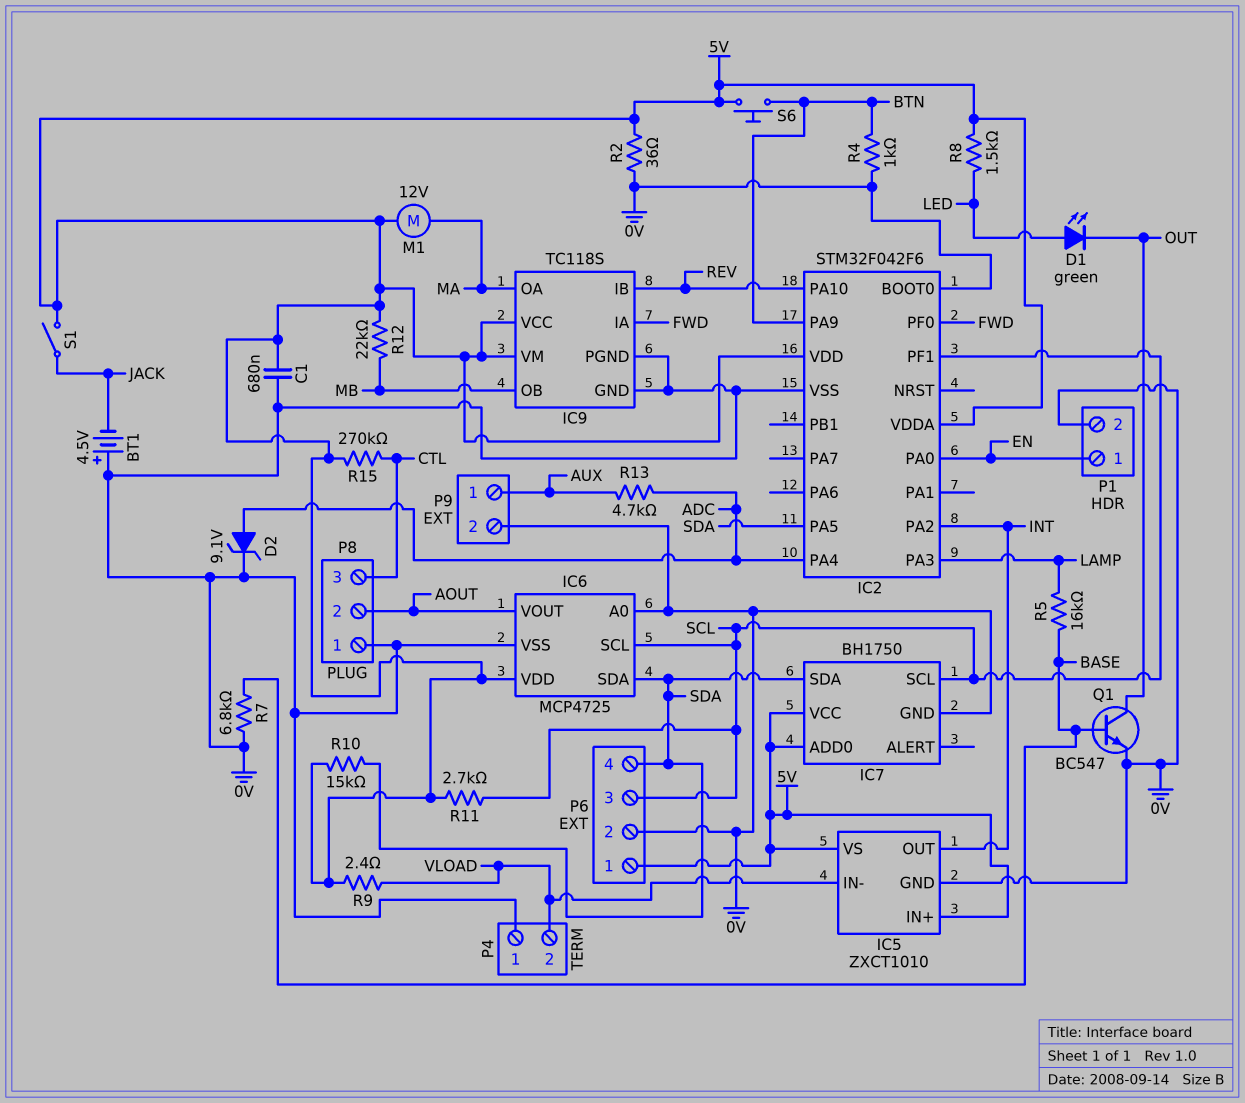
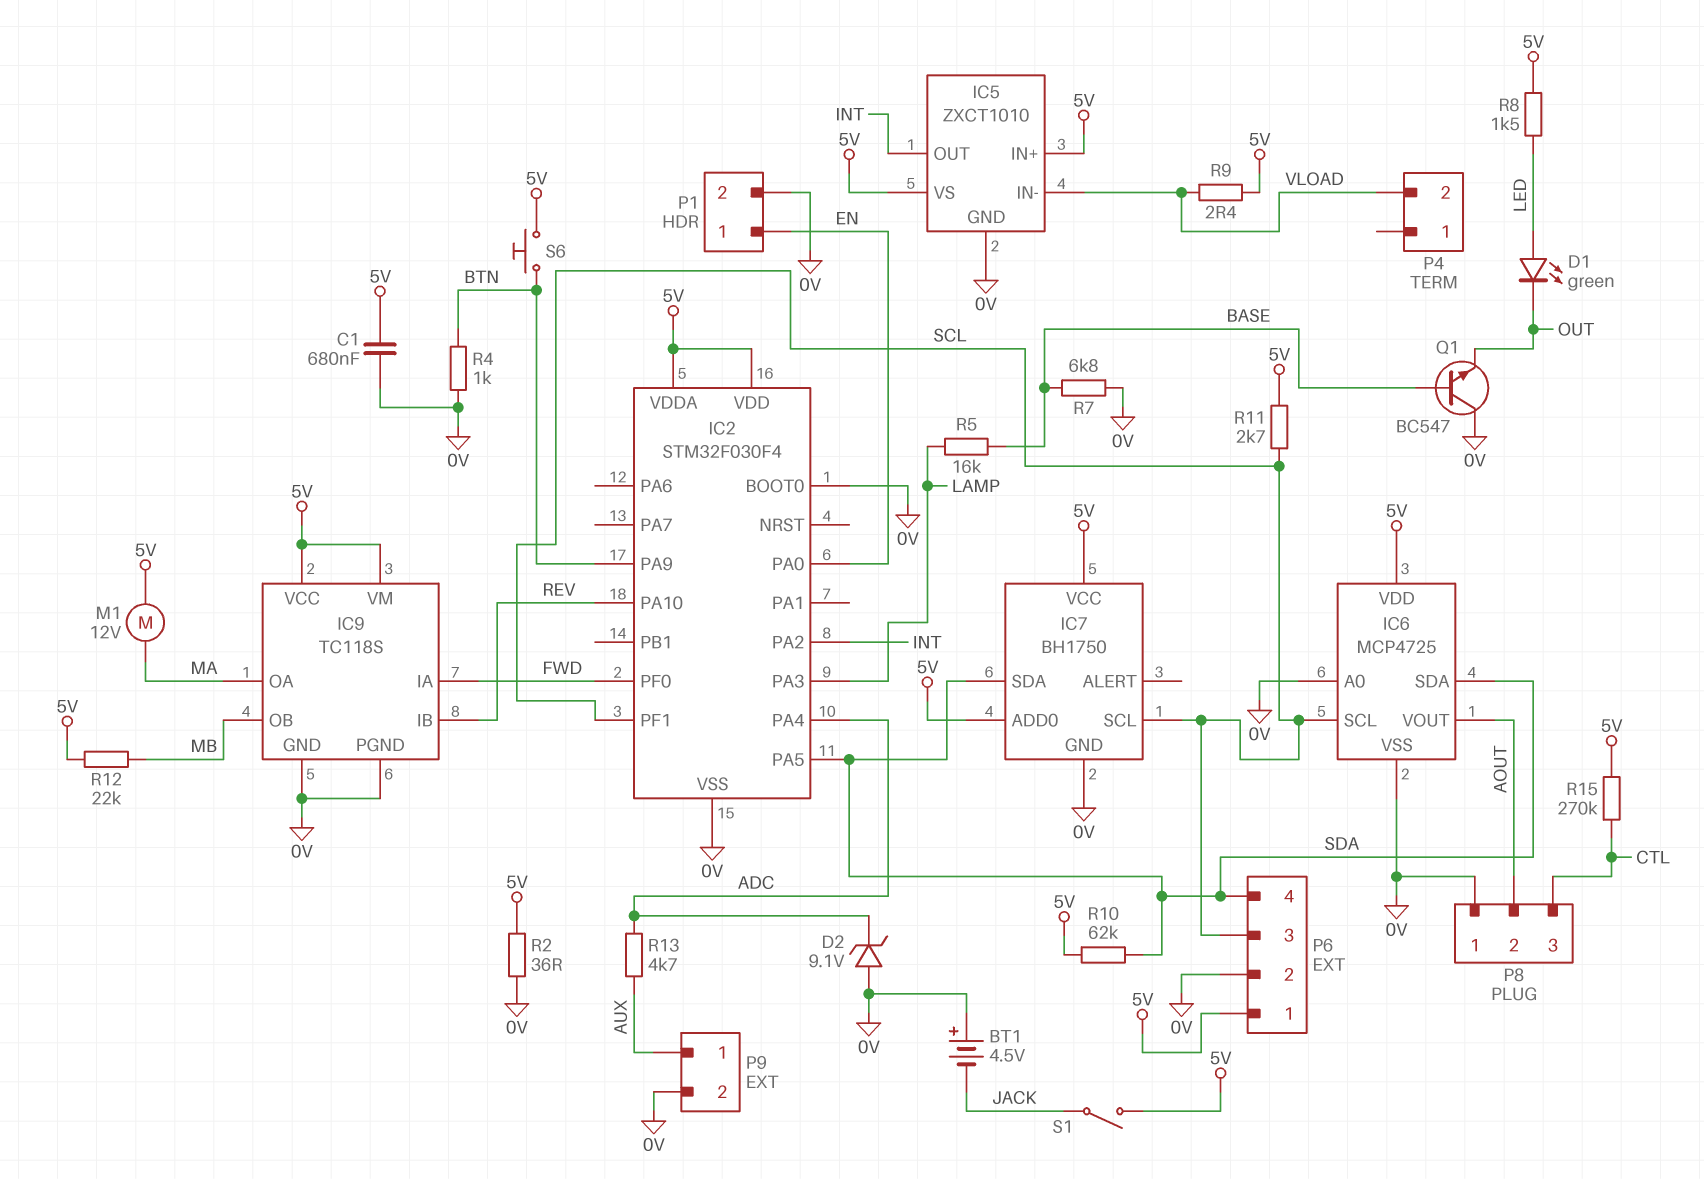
D2: zener 9.1V (A ADC, K 0V) -> zener 9.1V (A 0V, K ADC)
IC2: STM32F042F6 -> STM32F030F4
P4 pin 1: 0V -> none
Q1: NPN BC547 (B BASE, C OUT, E 0V) -> NPN BC547 (B BASE, C 0V, E OUT)
R10: 15k (5V, SDA) -> 62k (5V, SDA)

